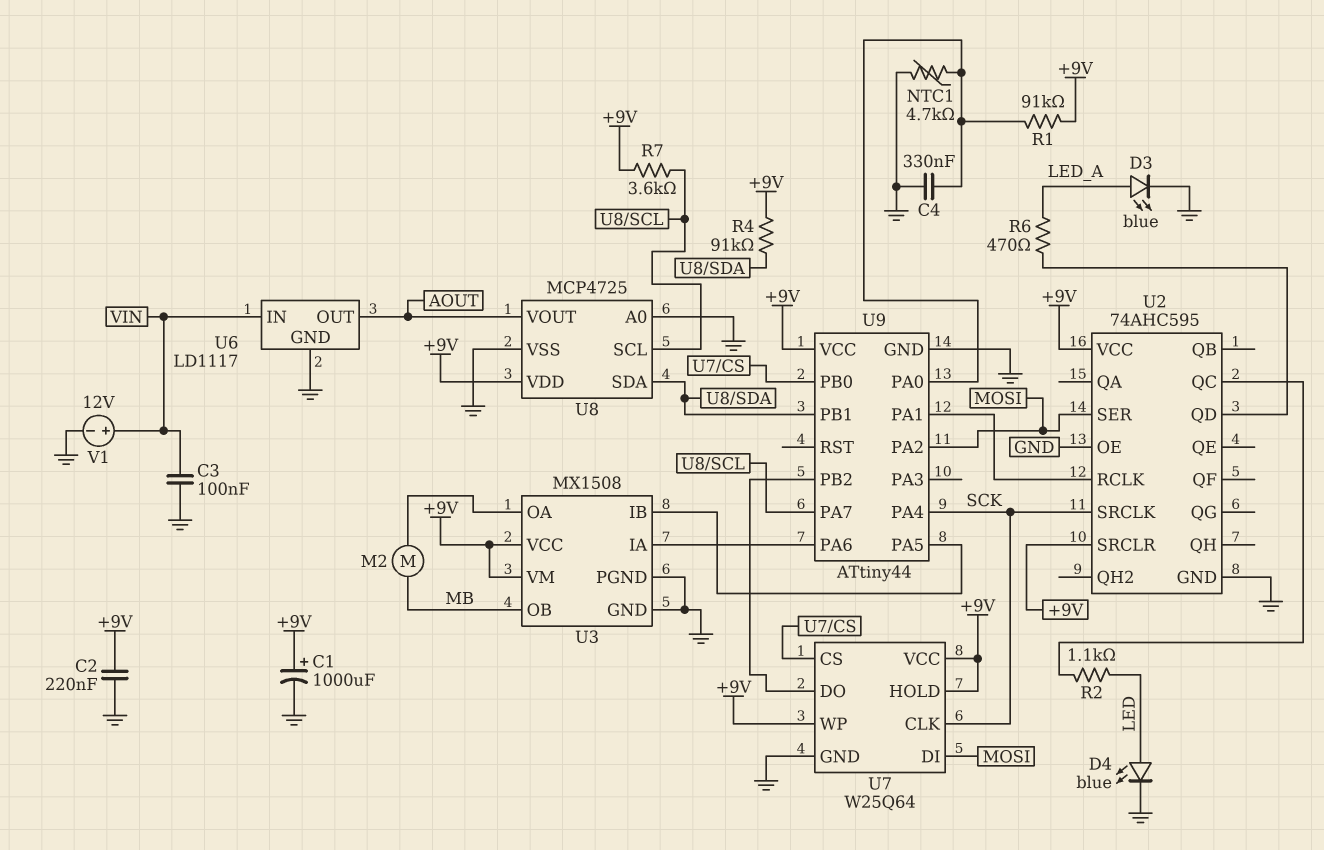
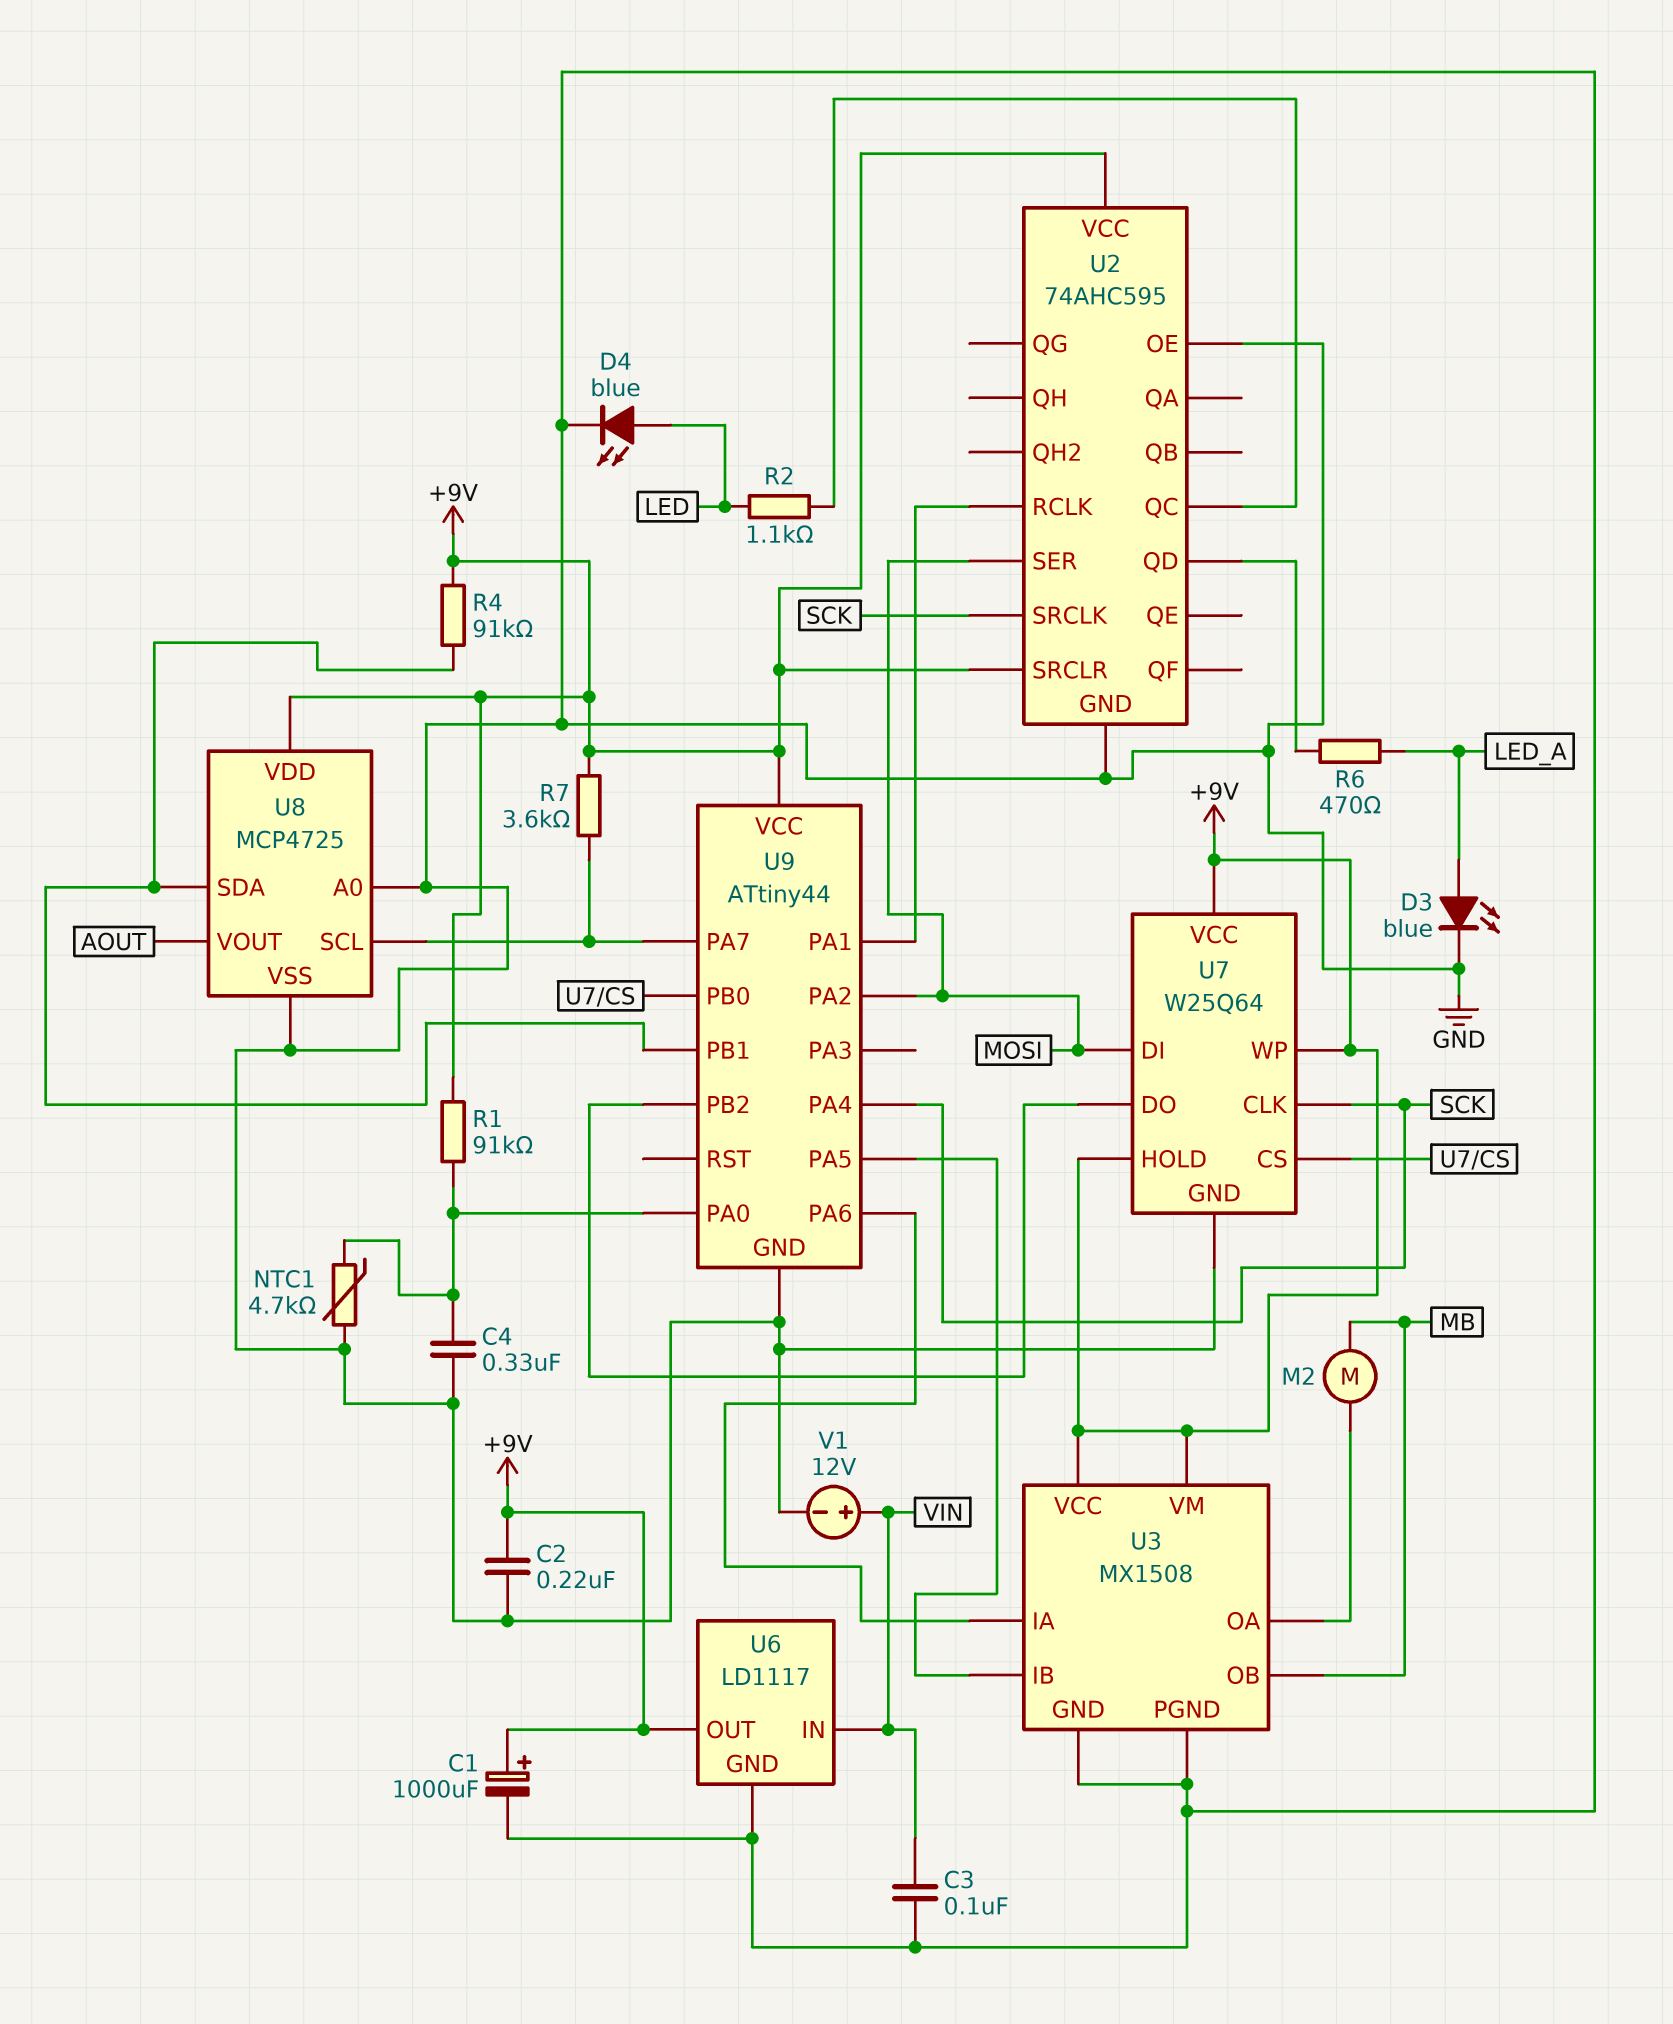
U6 pin OUT: AOUT -> +9V

